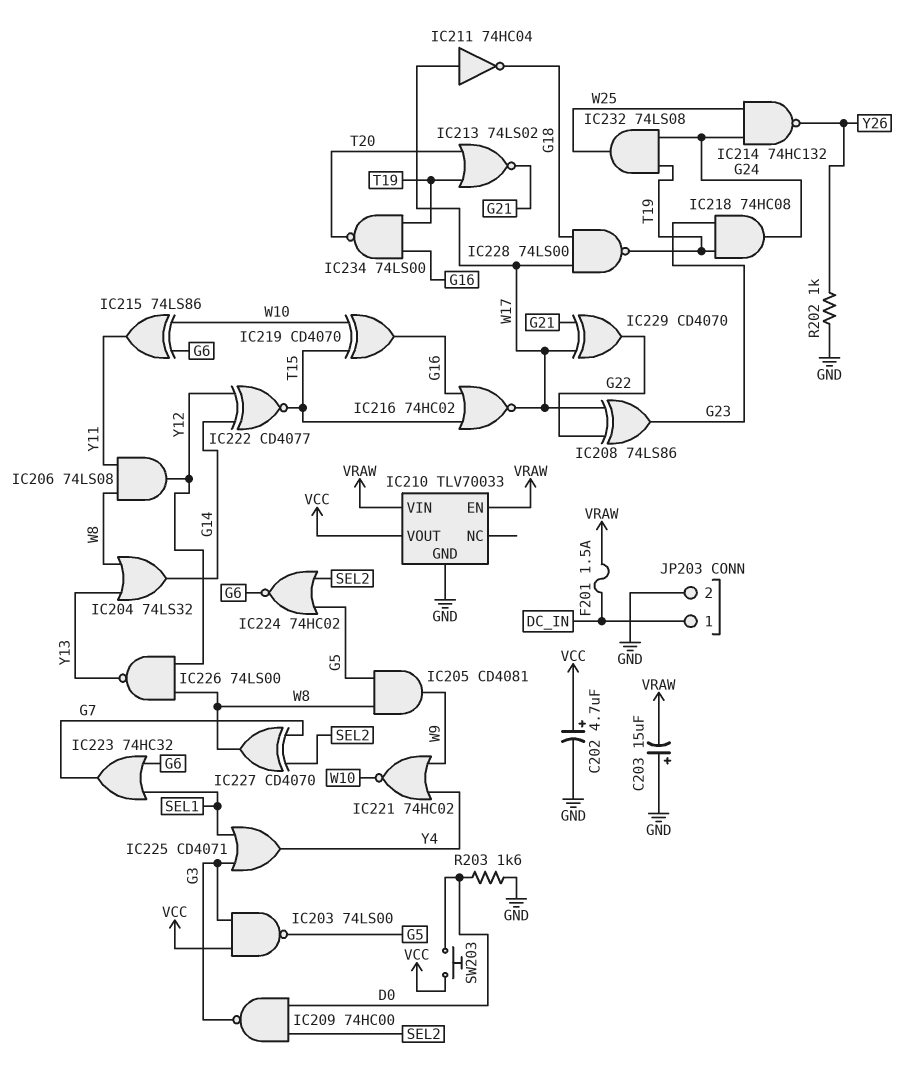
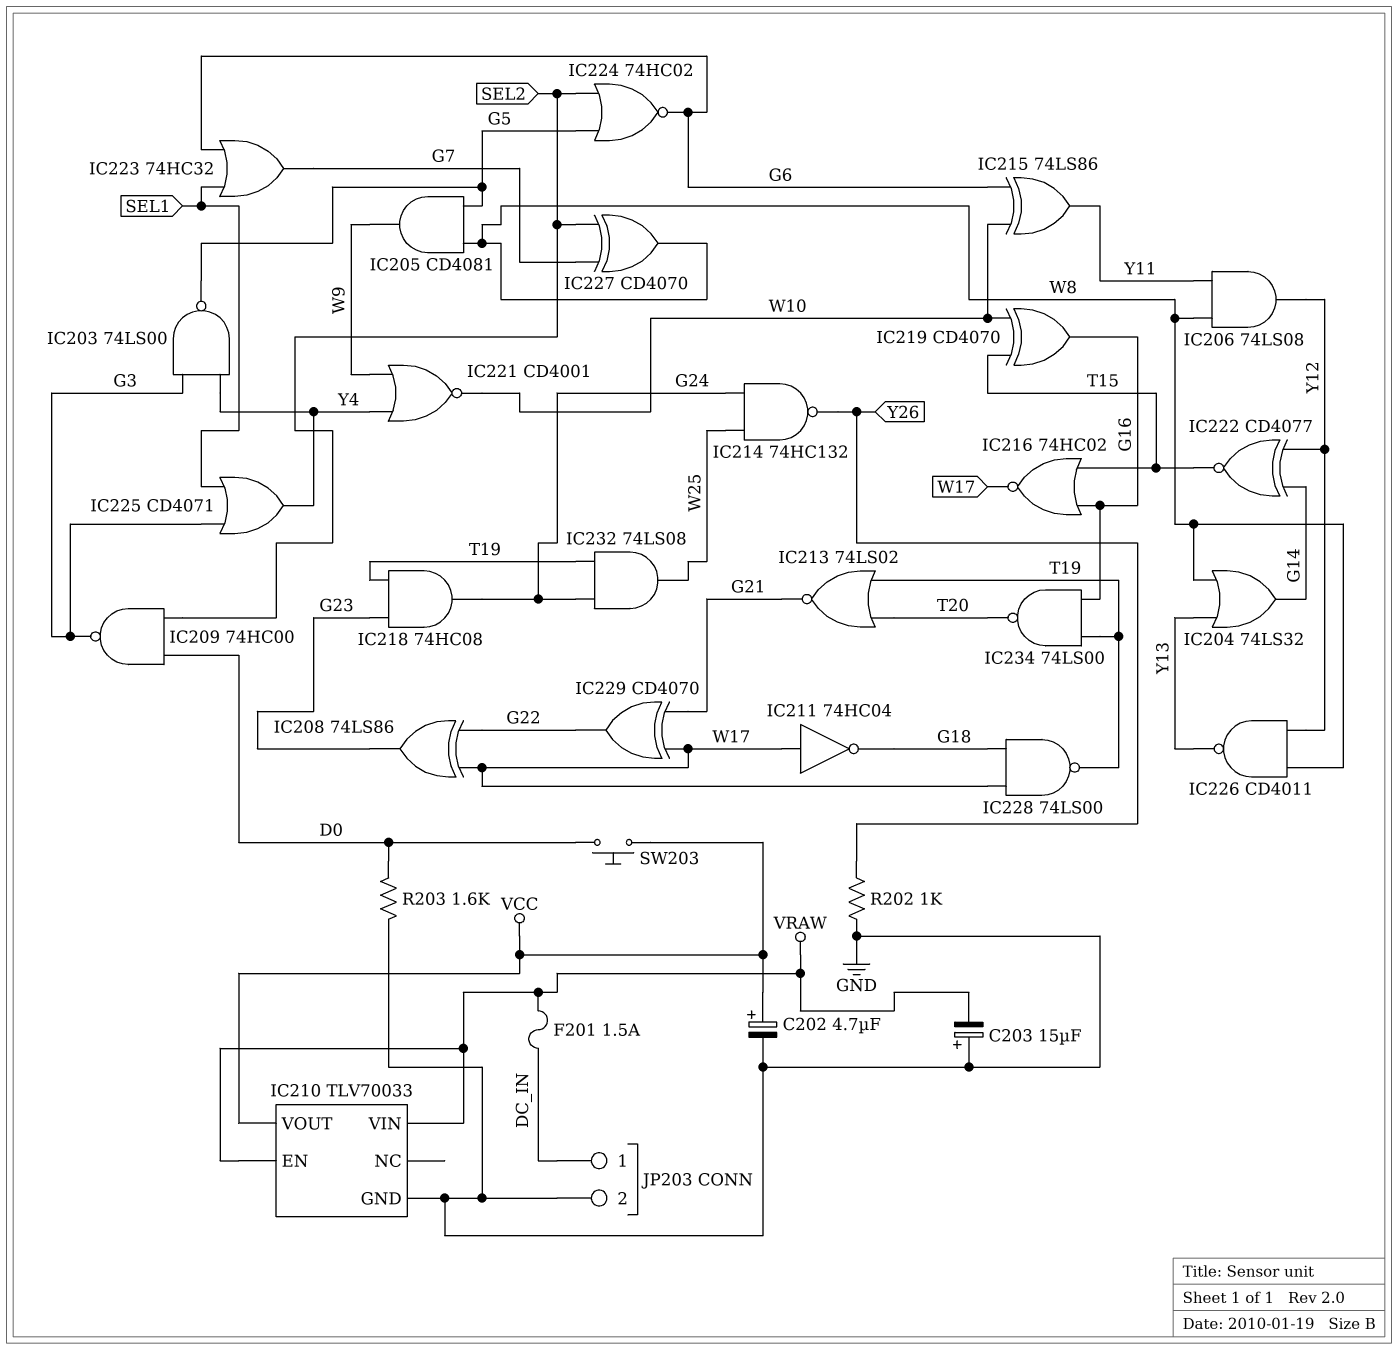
IC203: NAND 74LS00 (in G3, in VCC, out G5) -> NAND 74LS00 (in G3, in Y4, out G5)
IC221: NOR 74HC02 (in W9, in Y4, out W10) -> NOR CD4001 (in W9, in Y4, out W10)
IC226: NAND 74LS00 (in W8, in Y12, out Y13) -> NAND CD4011 (in W8, in Y12, out Y13)

